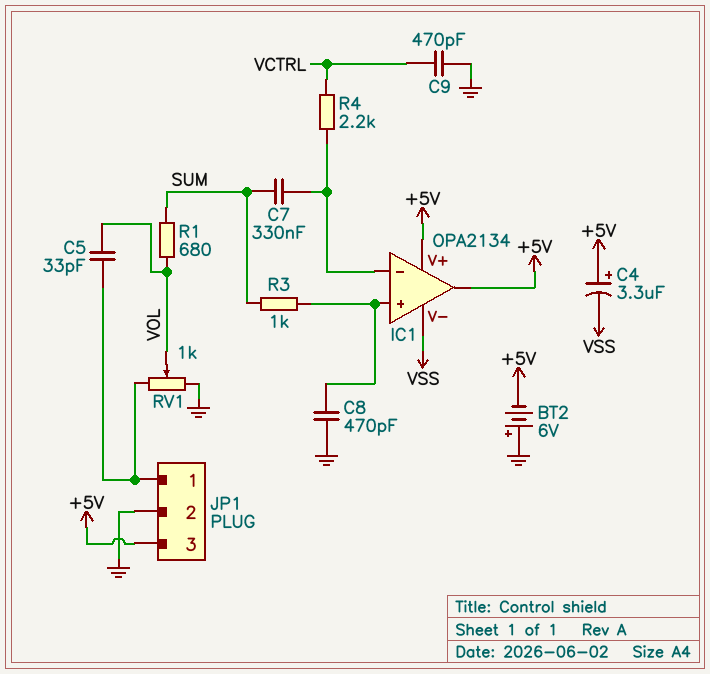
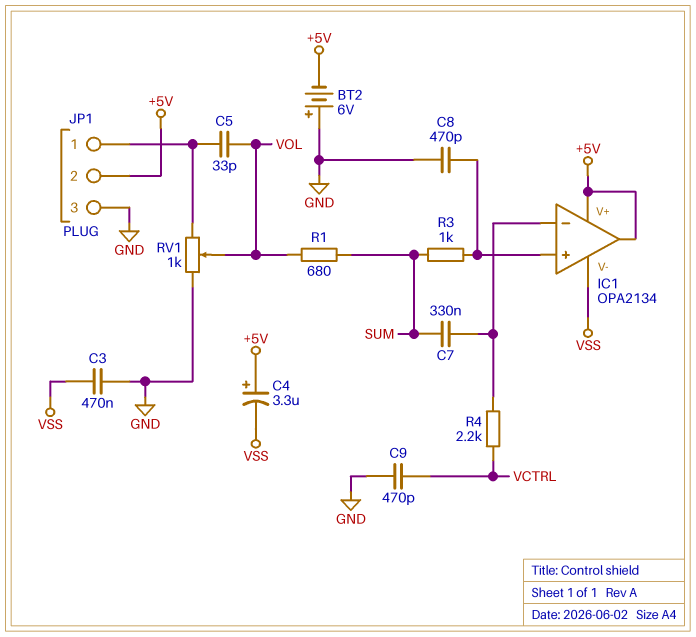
C3: none -> 470nF (GND, VSS)
JP1 pin 2: GND -> +5V
JP1 pin 3: +5V -> GND

